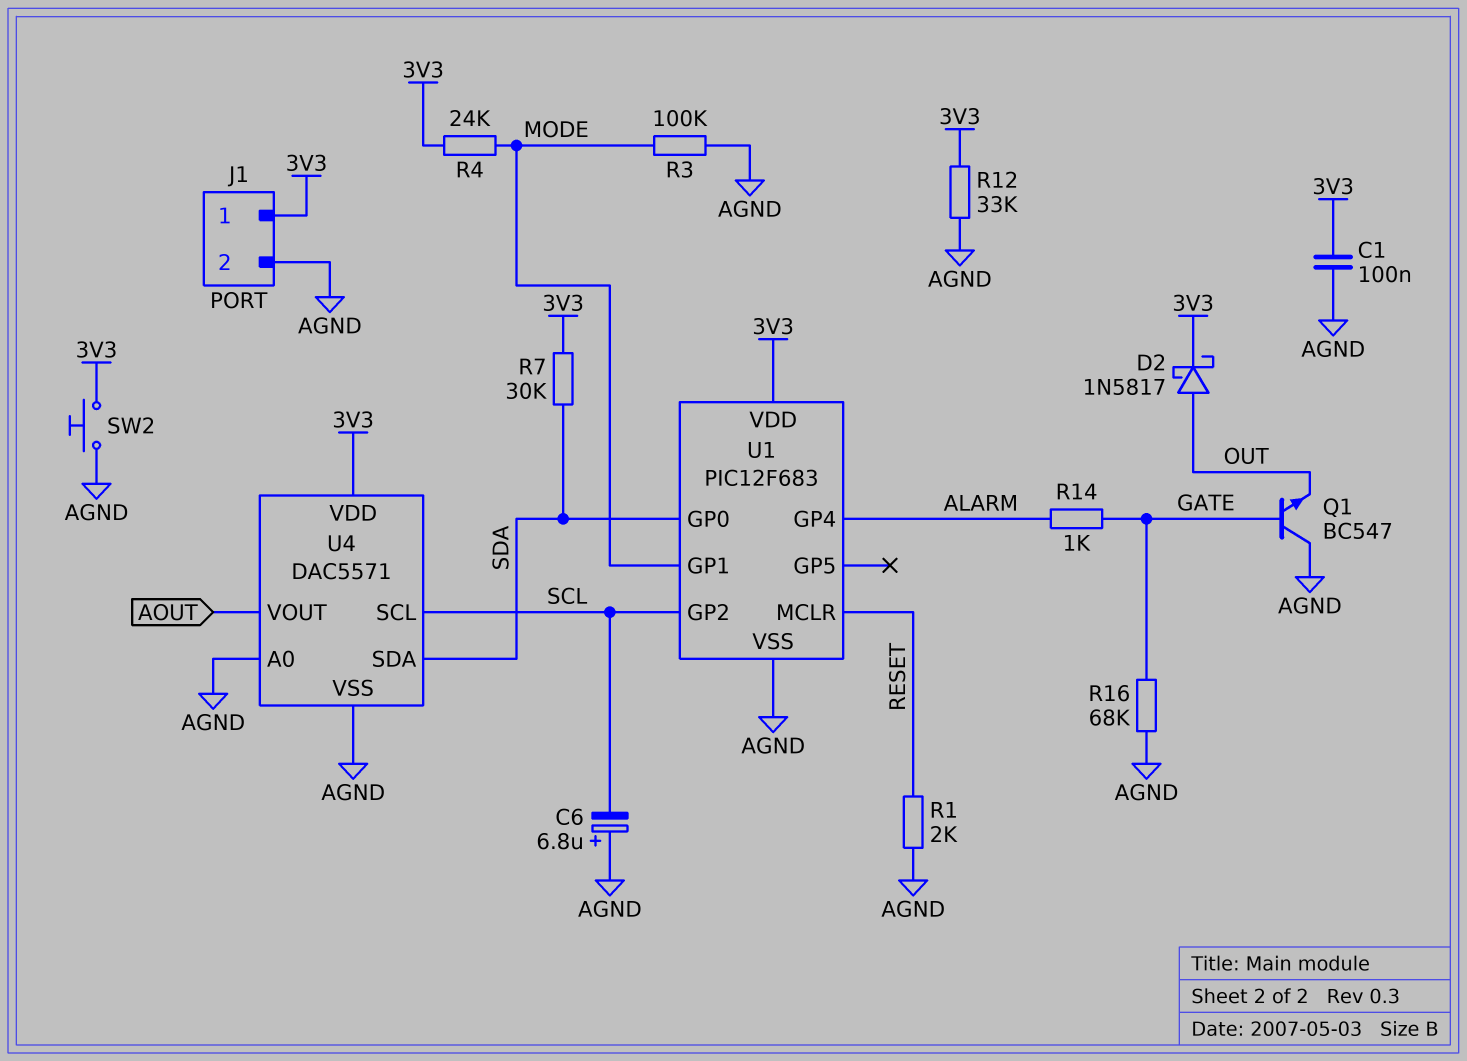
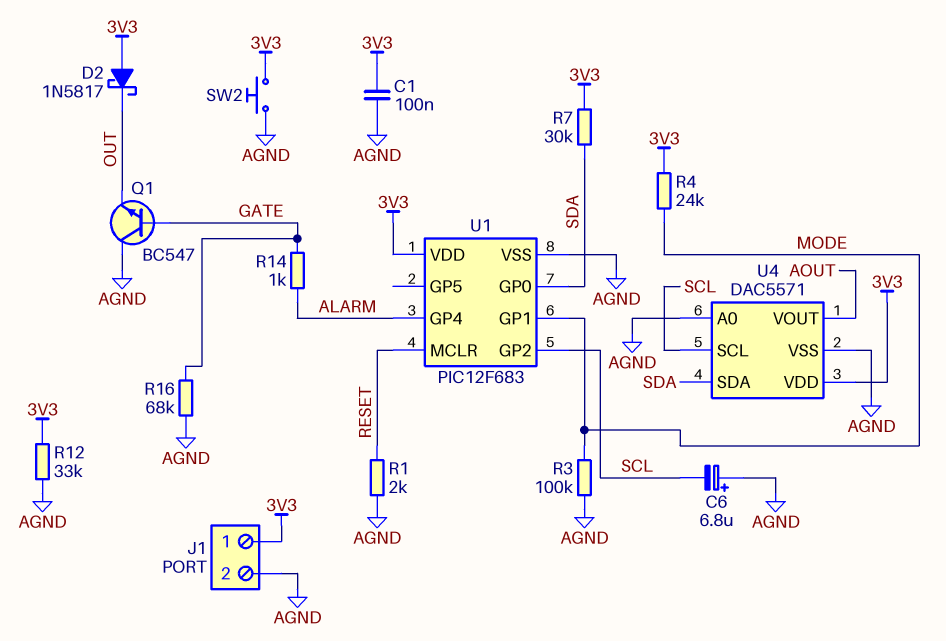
D2: schottky 1N5817 (A OUT, K 3V3) -> schottky 1N5817 (A 3V3, K OUT)

